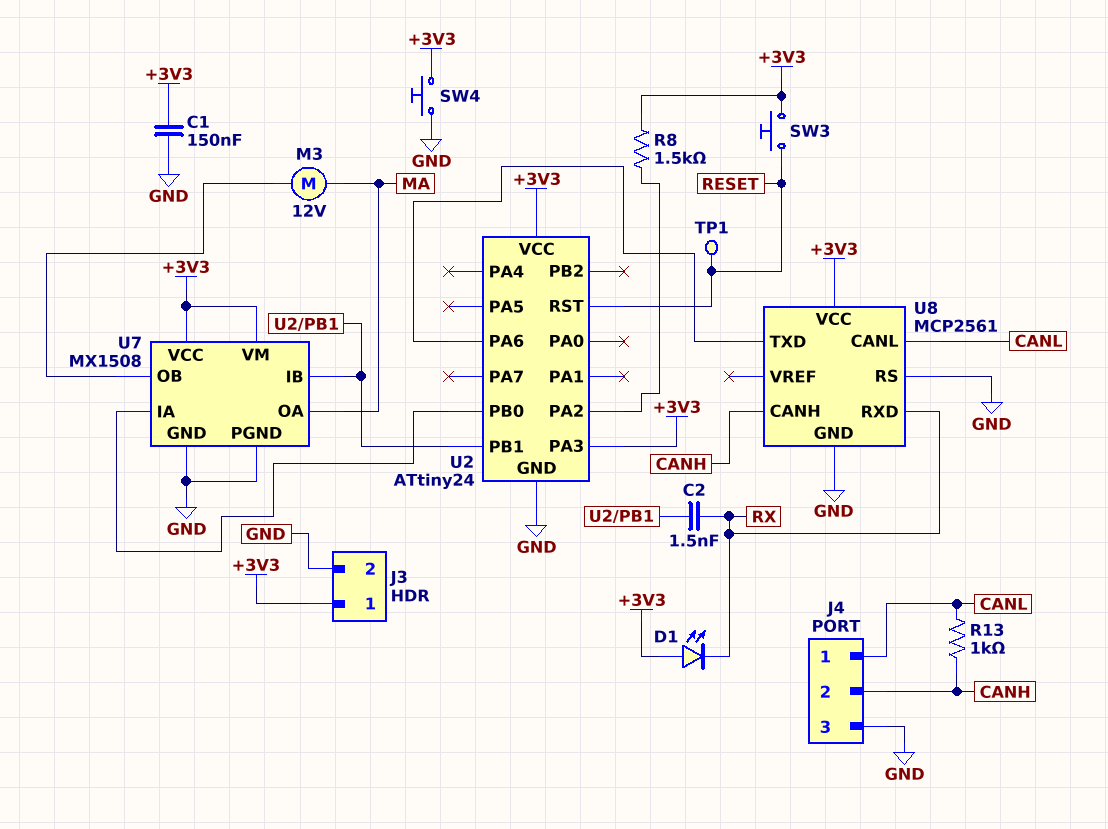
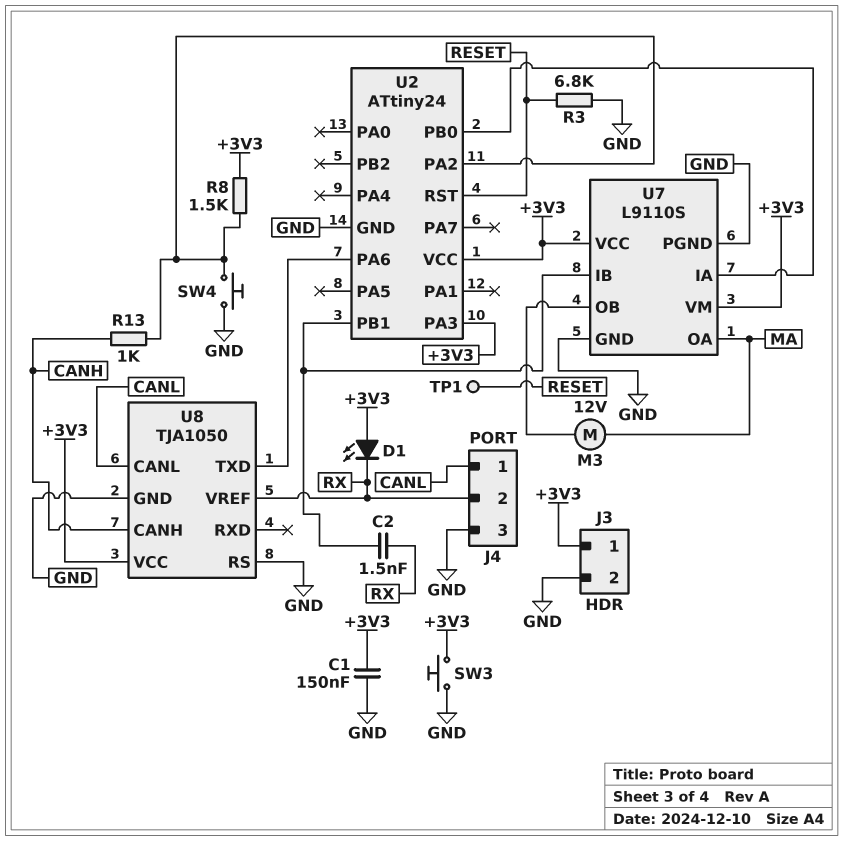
J4 pin 2: CANH -> RX
R3: none -> 6.8k (GND, RESET)
R13: 1k (CANH, CANL) -> 1k (CANH, U2/PA2)
SW3: button (+3V3, RESET) -> button (+3V3, GND)
SW4: button (+3V3, GND) -> button (GND, U2/PA2)
U7: MX1508 -> L9110S
U8: MCP2561 -> TJA1050
U8 pin RXD: RX -> none
U8 pin VREF: none -> RX

